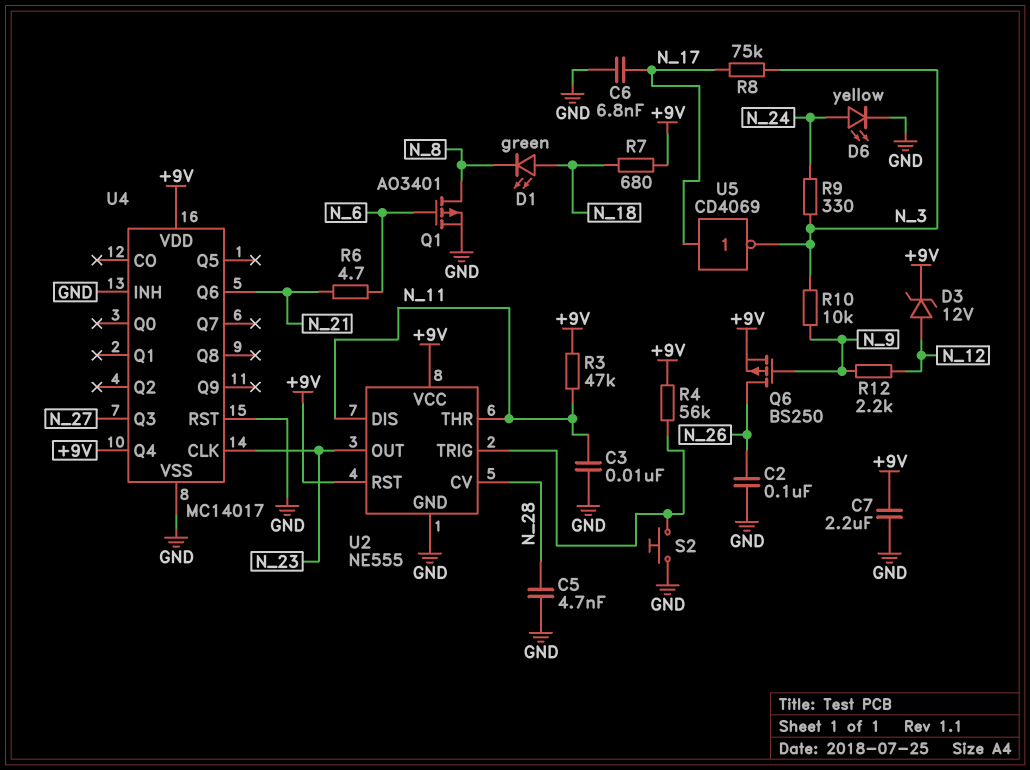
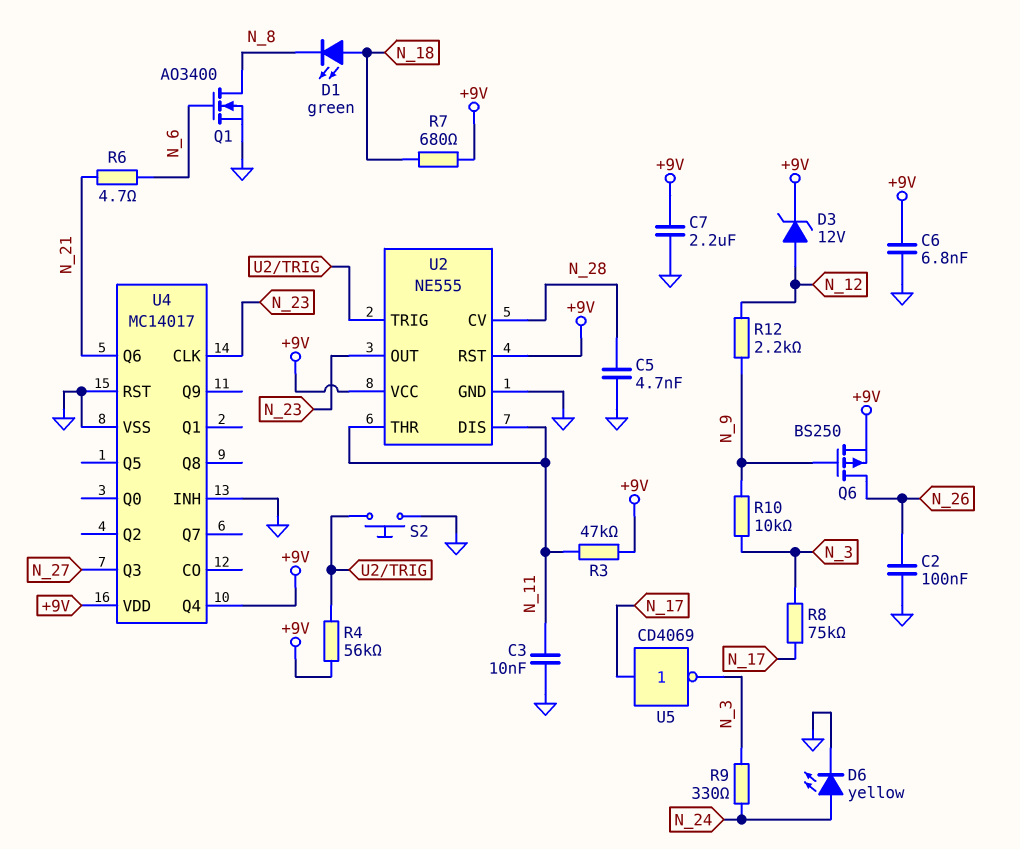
C6: 6.8nF (GND, N_17) -> 6.8nF (+9V, GND)
Q1: PMOS AO3401 (G N_6, D N_8, S GND) -> NMOS AO3400 (G N_6, D N_8, S GND)

